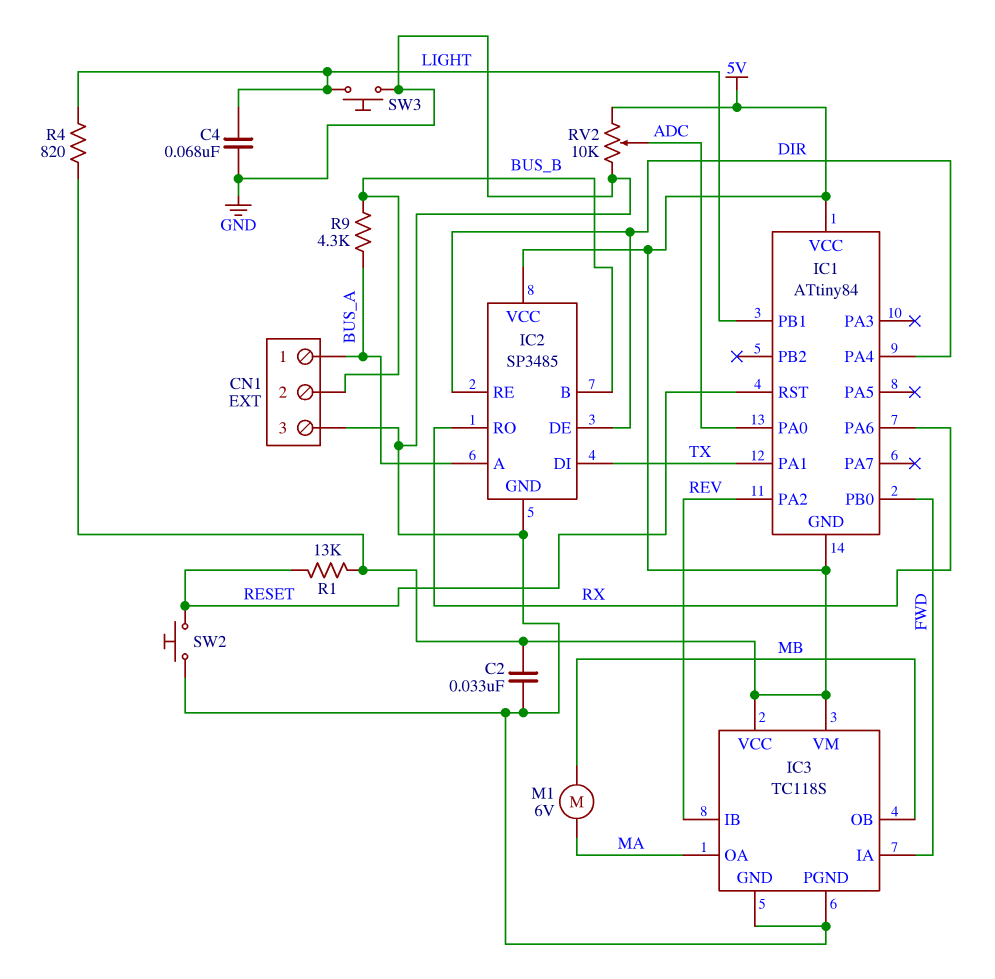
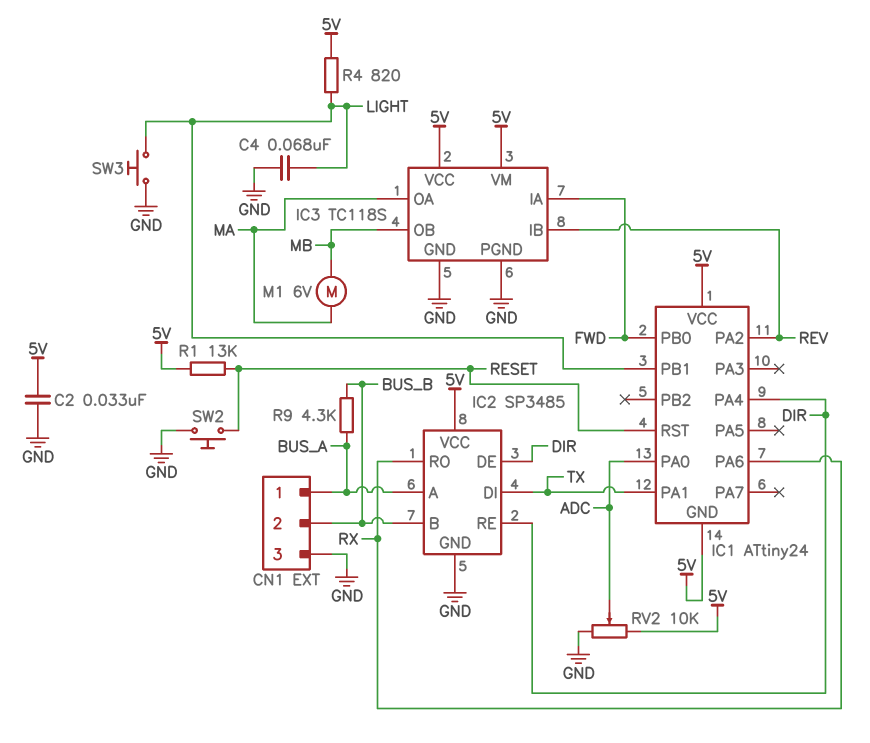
IC1: ATtiny84 -> ATtiny24

